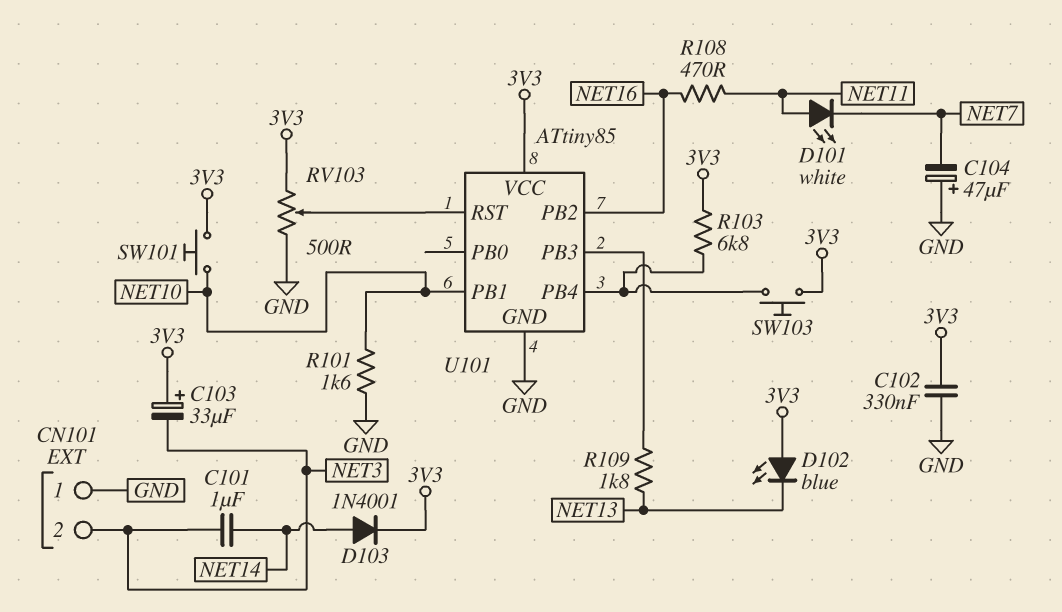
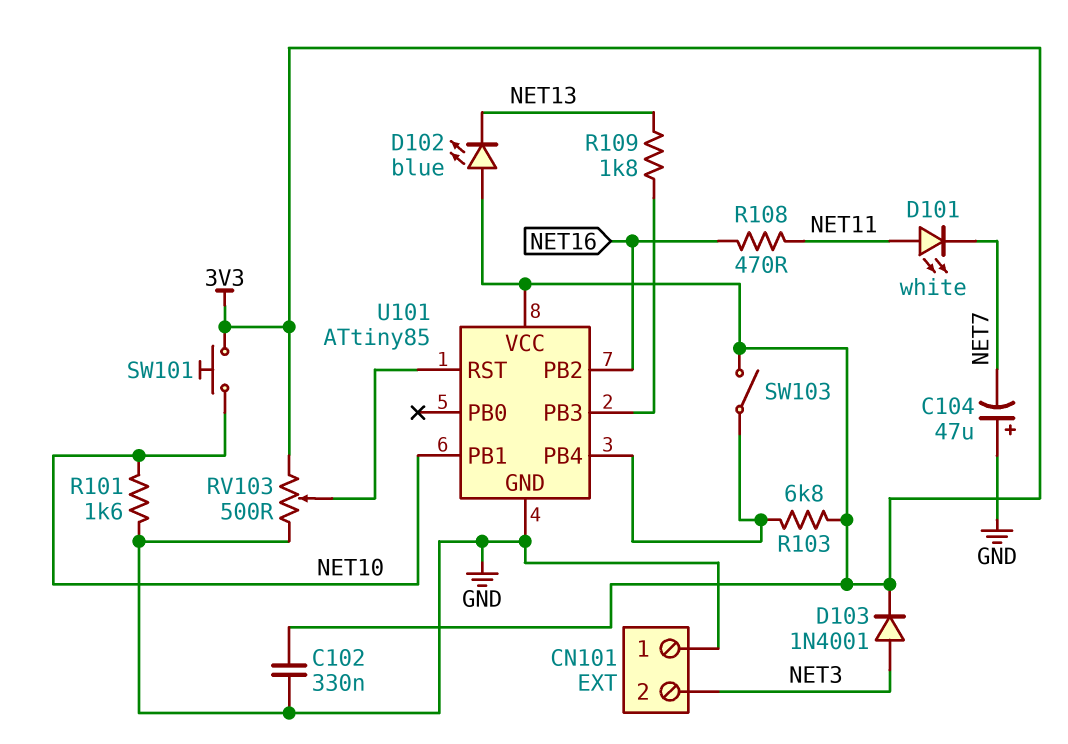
C101: 1uF (NET3, NET14) -> none
C103: 33uF (plus 3V3, minus NET3) -> none
D103: diode 1N4001 (A NET14, K 3V3) -> diode 1N4001 (A NET3, K 3V3)
SW103: button (3V3, U101/PB4) -> switch (3V3, U101/PB4)

